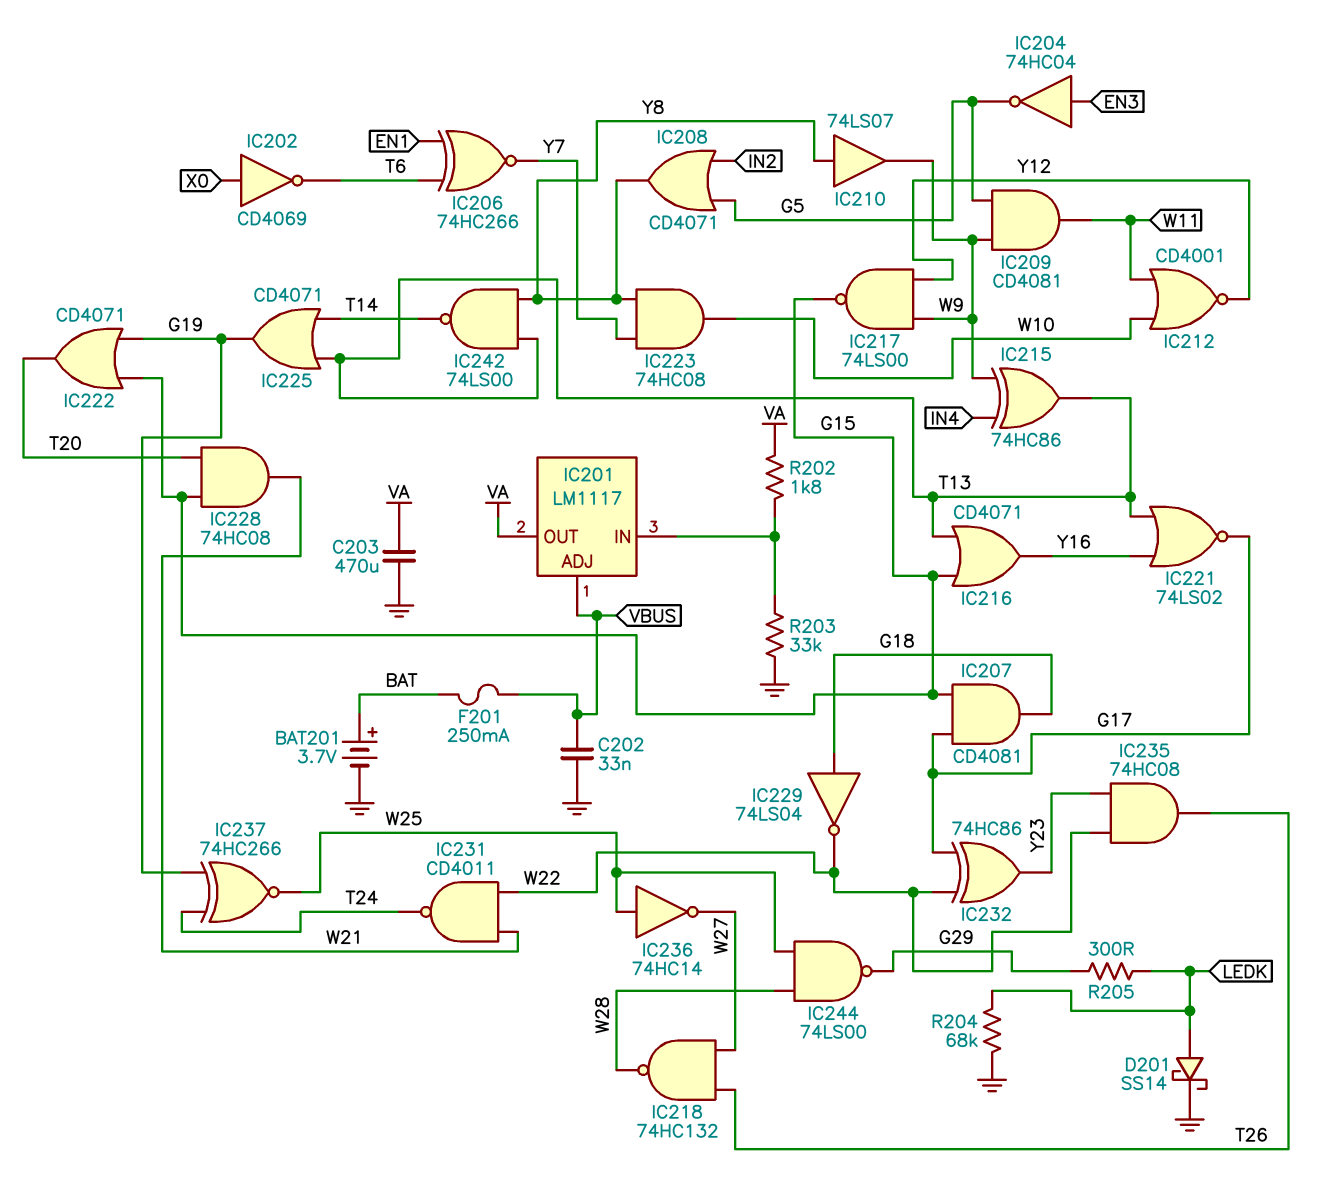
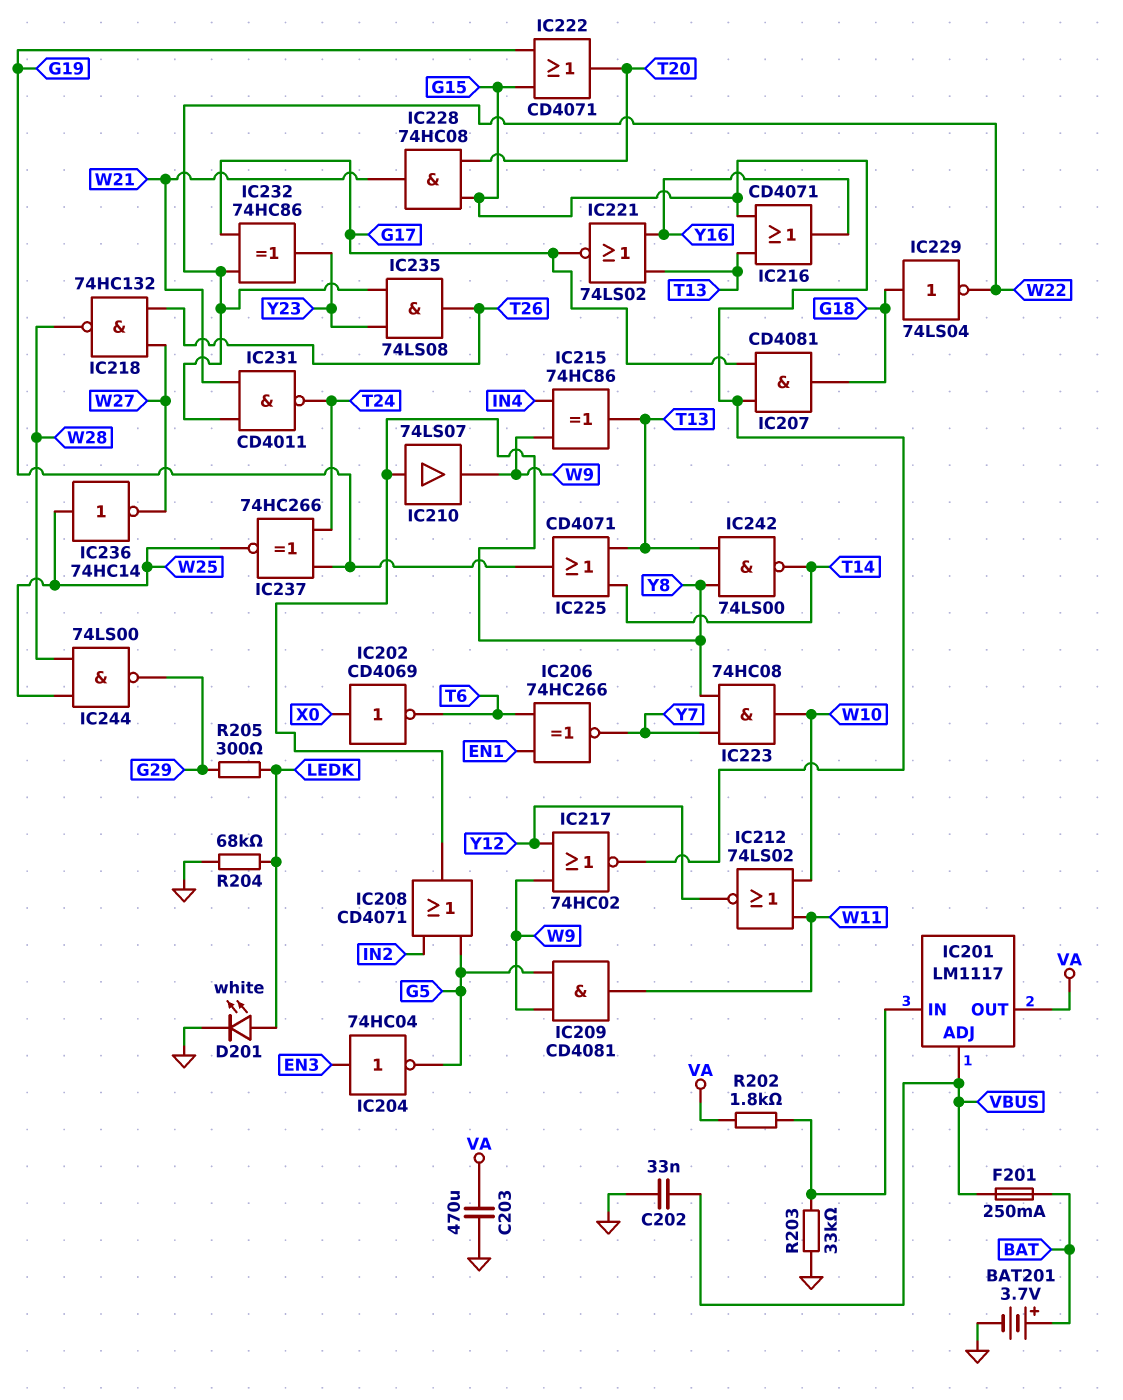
D201: schottky SS14 (A LEDK, K GND) -> LED white (A LEDK, K GND)
IC212: NOR CD4001 (in W10, in W11, out Y12) -> NOR 74LS02 (in W10, in W11, out Y12)
IC217: NAND 74LS00 (in W9, in Y12, out G15) -> NOR 74HC02 (in W9, in Y12, out G15)
IC235: AND 74HC08 (in W22, in Y23, out T26) -> AND 74LS08 (in W22, in Y23, out T26)

